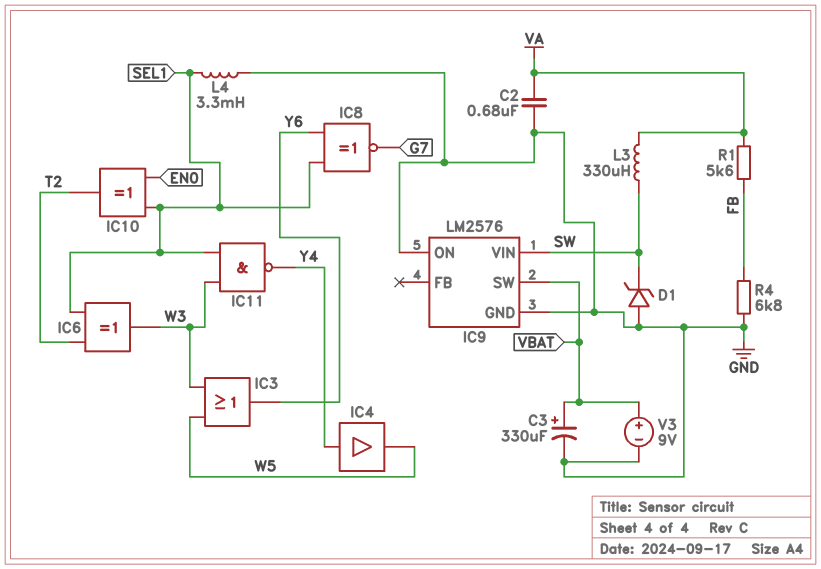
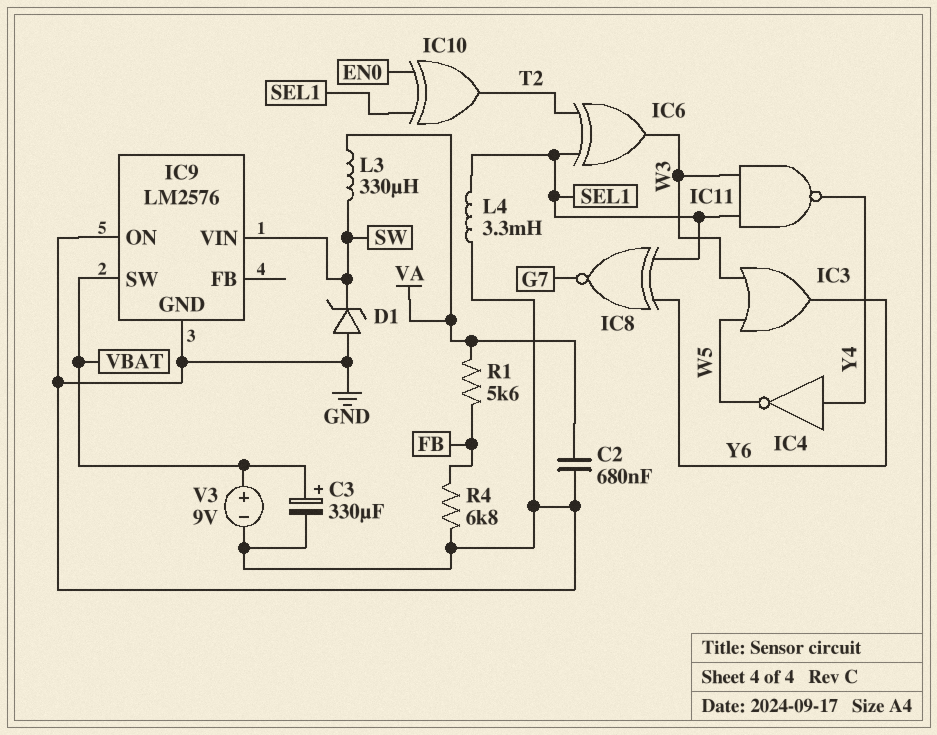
IC4: buffer (in Y4, out W5) -> NOT (in Y4, out W5)

